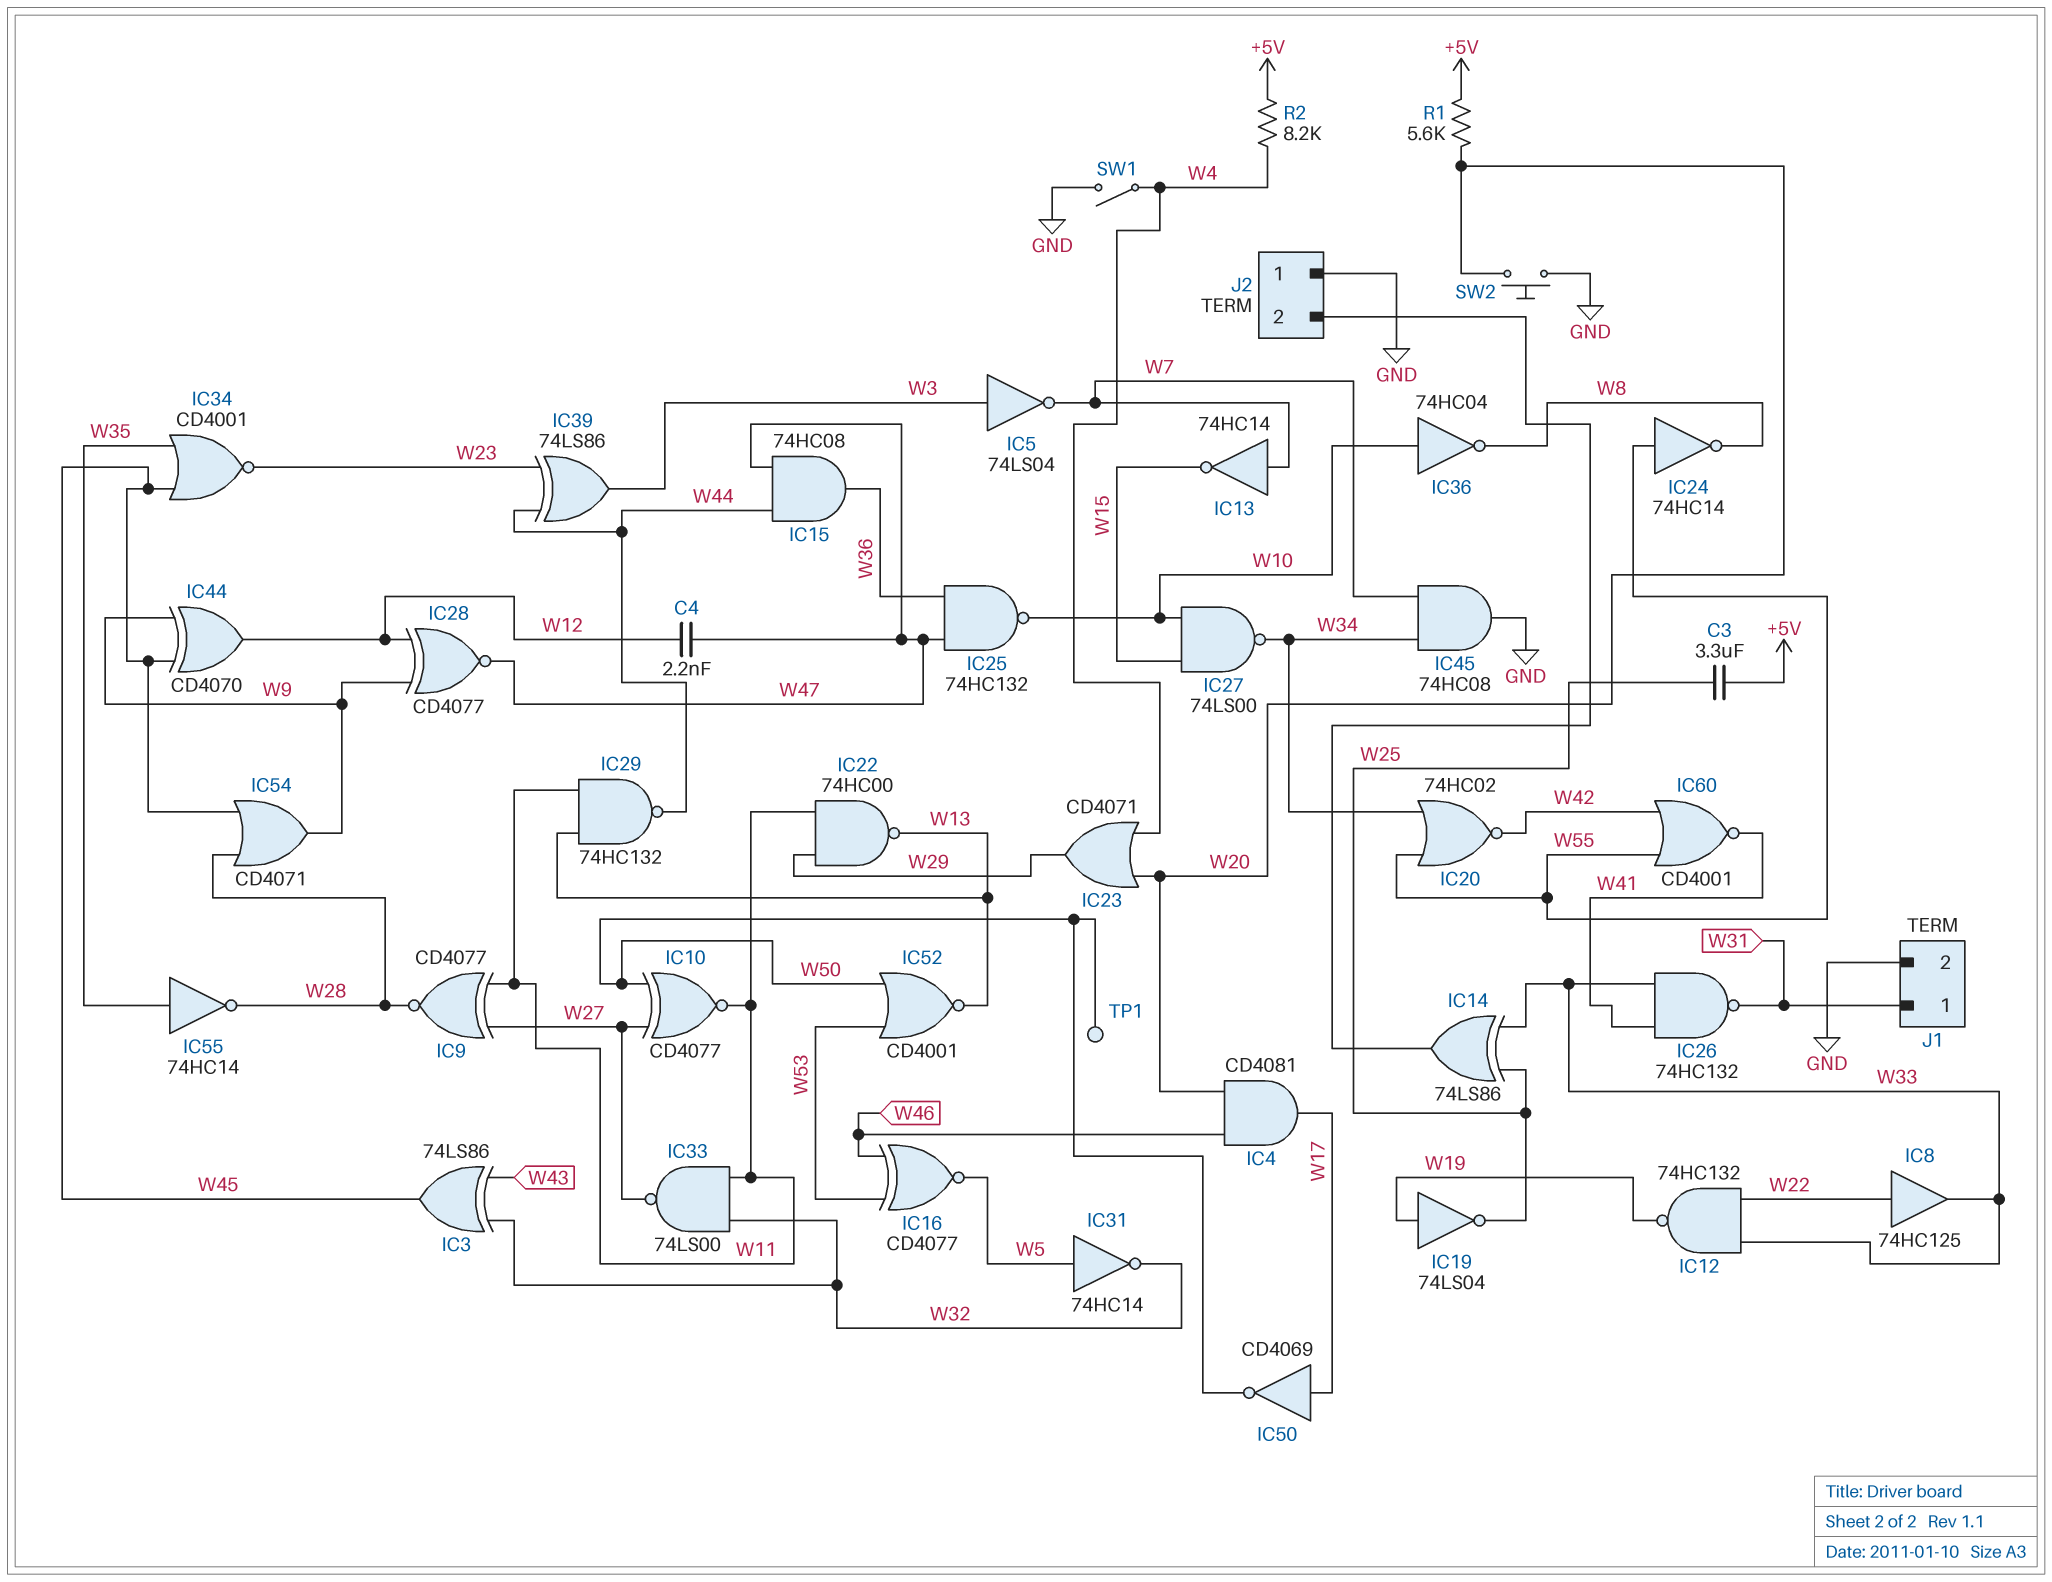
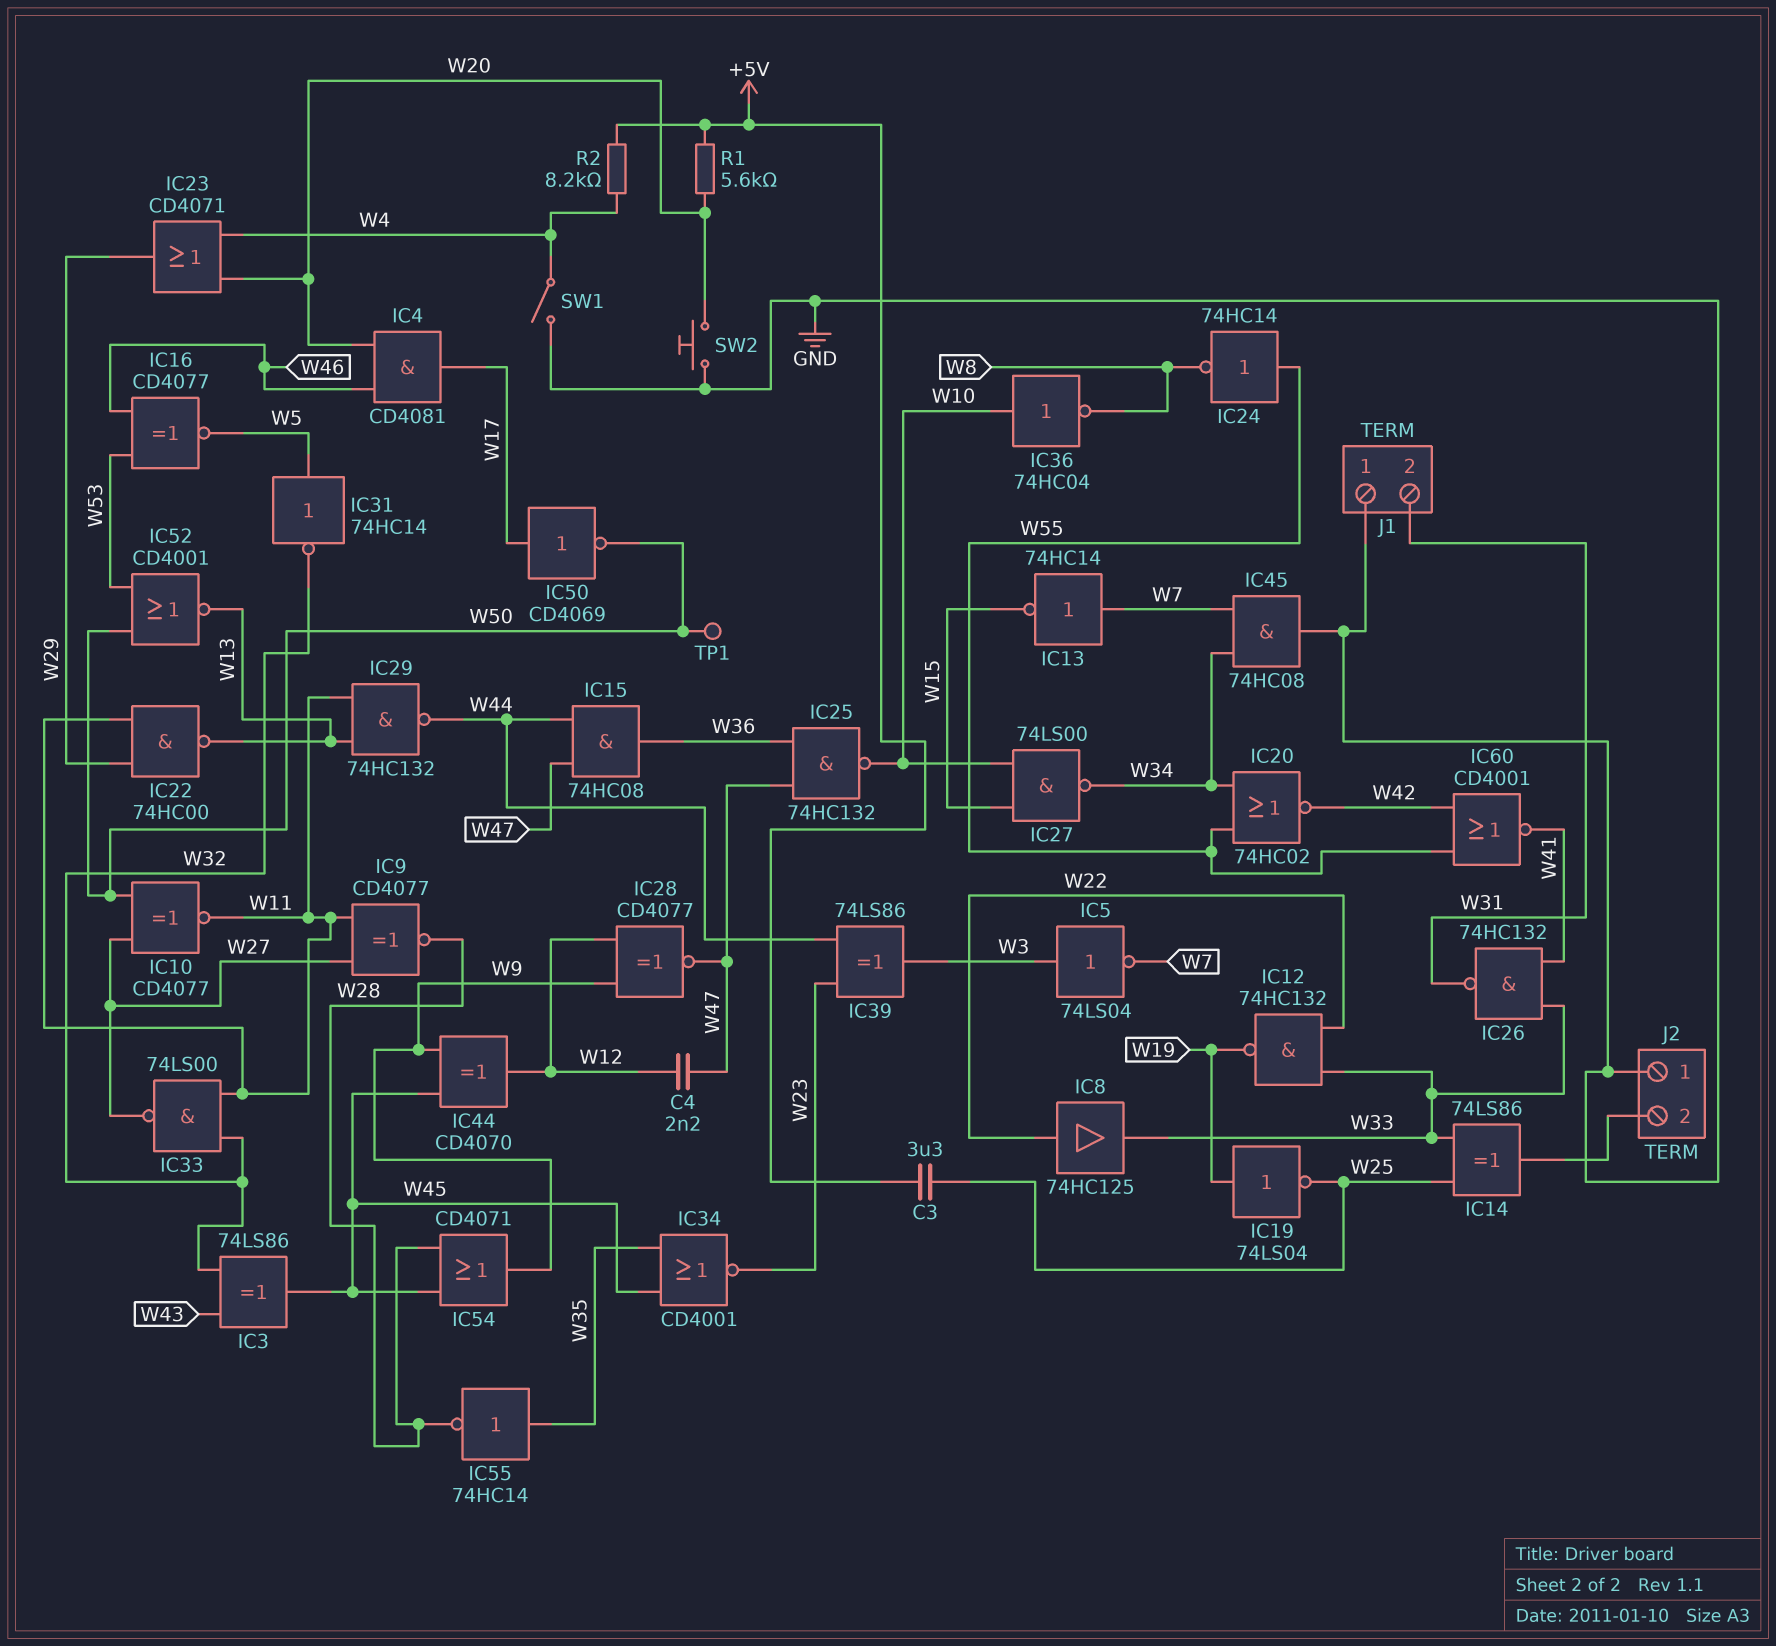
J1 pin 1: W31 -> GND
J1 pin 2: GND -> W31

